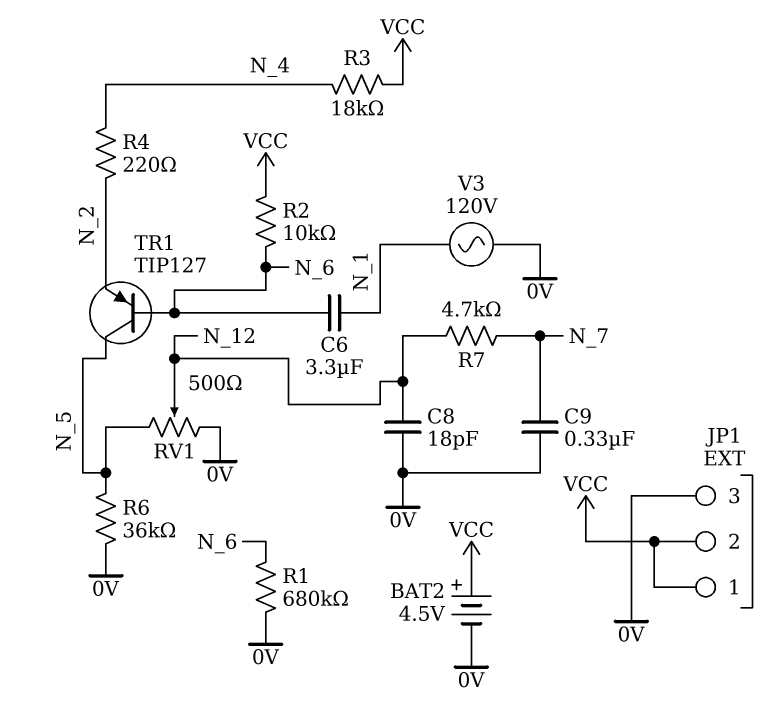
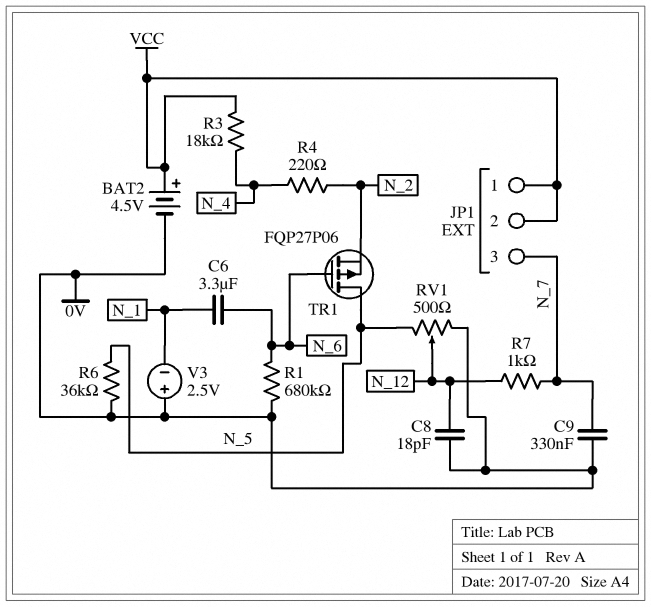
JP1 pin 3: 0V -> N_7
R2: 10k (N_6, VCC) -> none
R7: 4.7k (N_7, N_12) -> 1k (N_7, N_12)
TR1: PNP TIP127 (B N_6, C N_5, E N_2) -> PMOS FQP27P06 (G N_6, D N_5, S N_2)
V3: AC 120V (0V, N_1) -> 2.5V (plus 0V, minus N_1)

